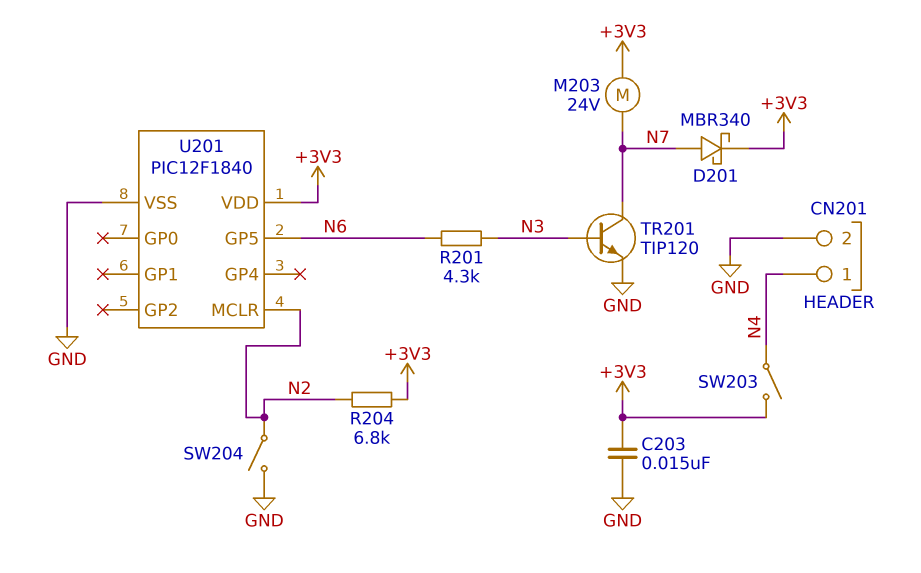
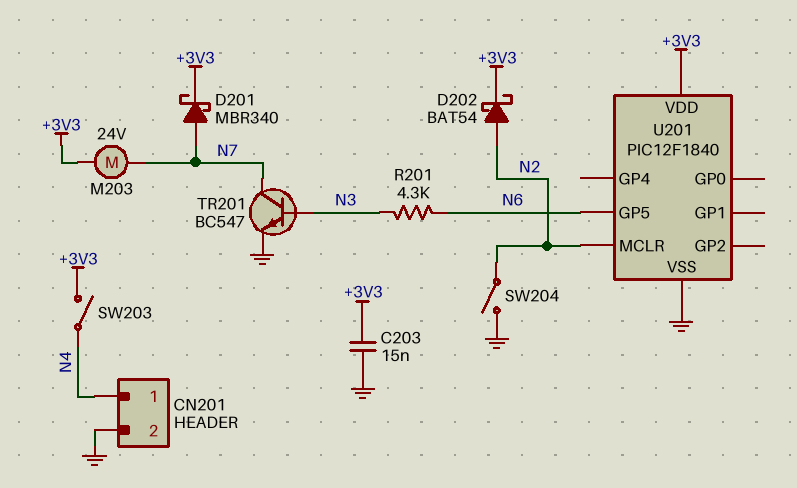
D202: none -> schottky BAT54 (A N2, K +3V3)
R204: 6.8k (+3V3, N2) -> none
TR201: NPN TIP120 (B N3, C N7, E GND) -> NPN BC547 (B N3, C N7, E GND)

